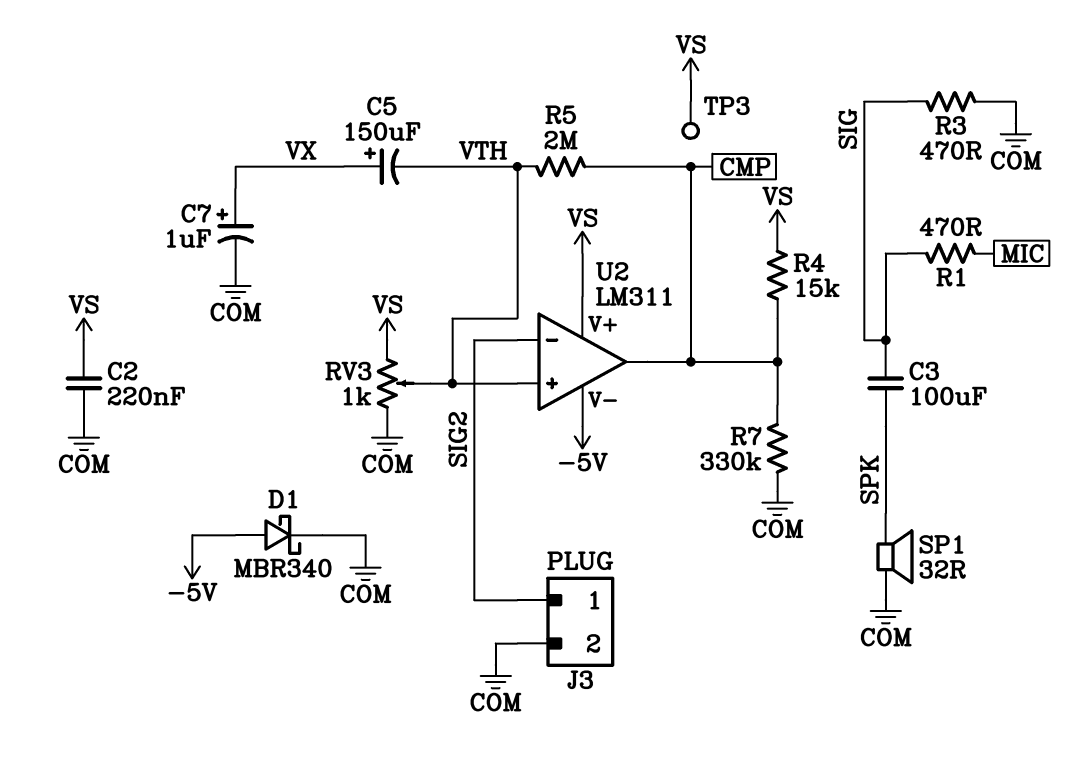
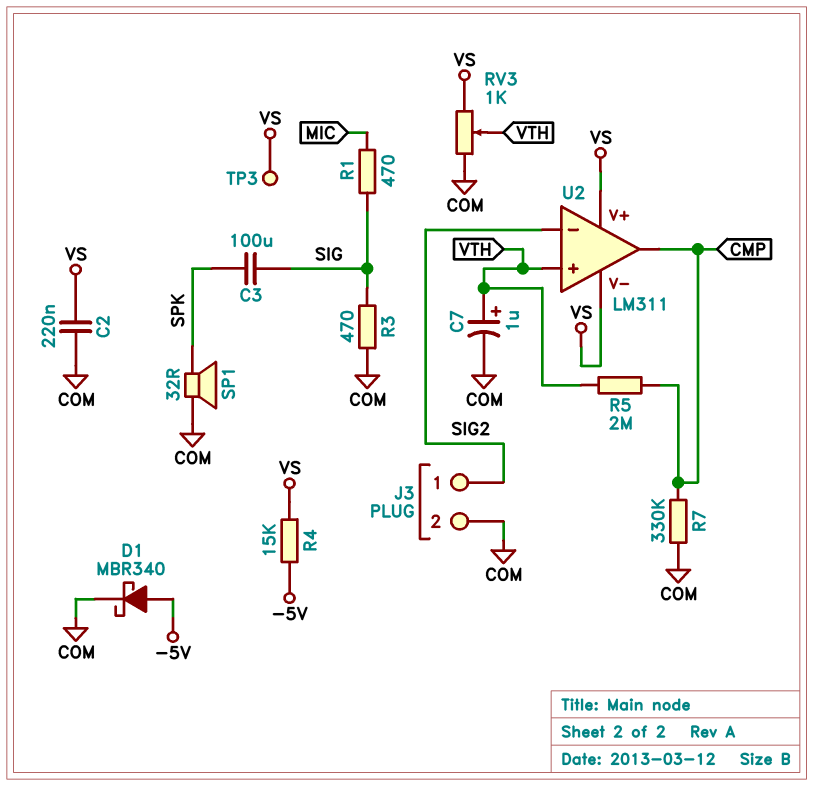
C5: 150uF (plus VX, minus VTH) -> none
C7: 1uF (plus VX, minus COM) -> 1uF (plus VTH, minus COM)
R4: 15k (CMP, VS) -> 15k (-5V, VS)
U2 pin V-: -5V -> VS

